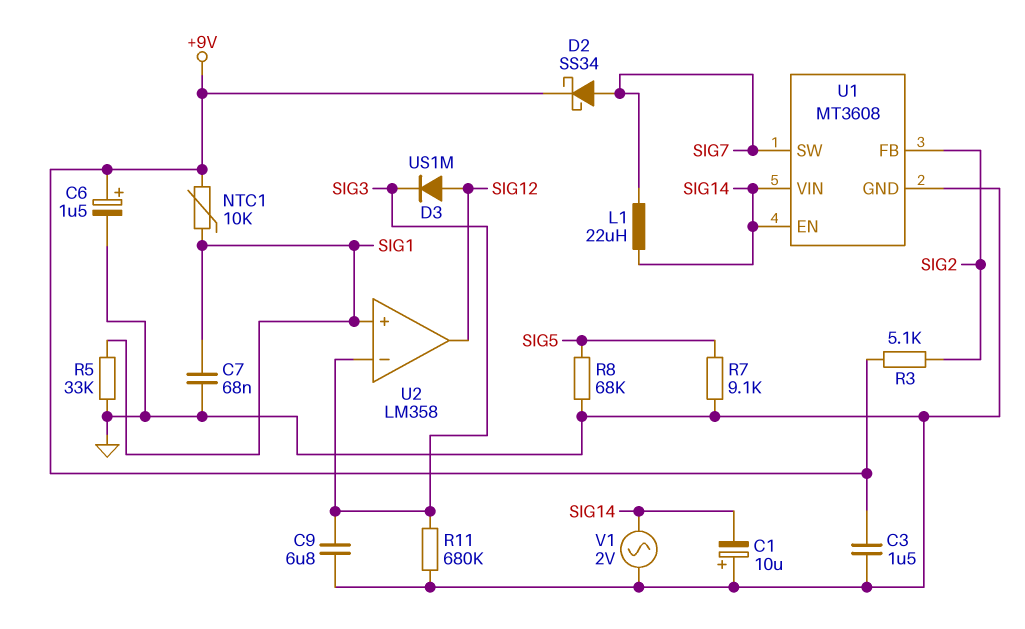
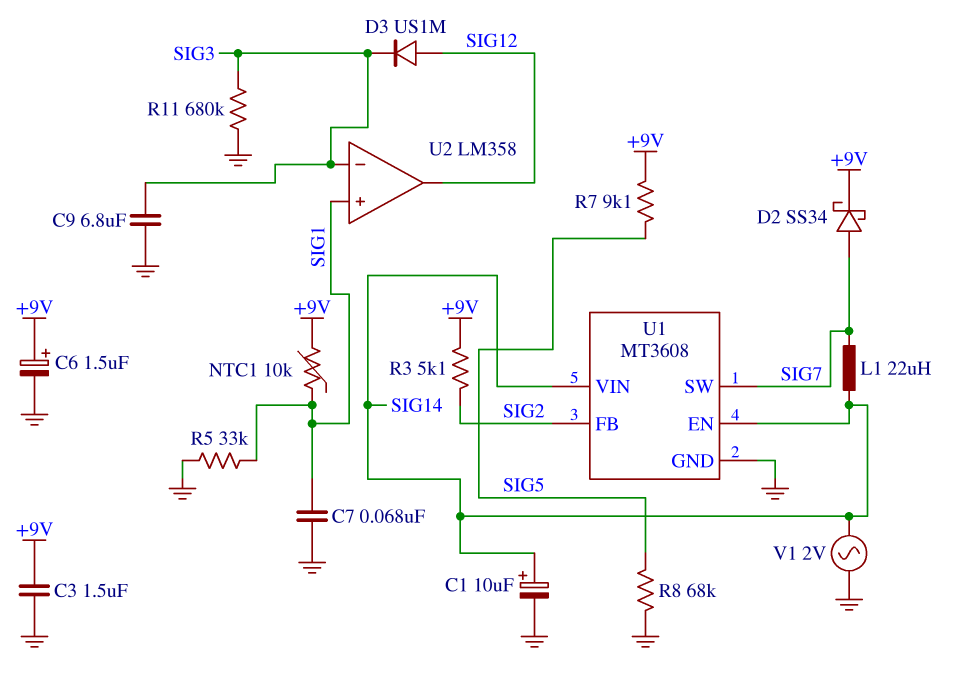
C1: 10uF (plus GND, minus SIG14) -> 10uF (plus SIG14, minus GND)
R7: 9.1k (GND, SIG5) -> 9.1k (+9V, SIG5)

